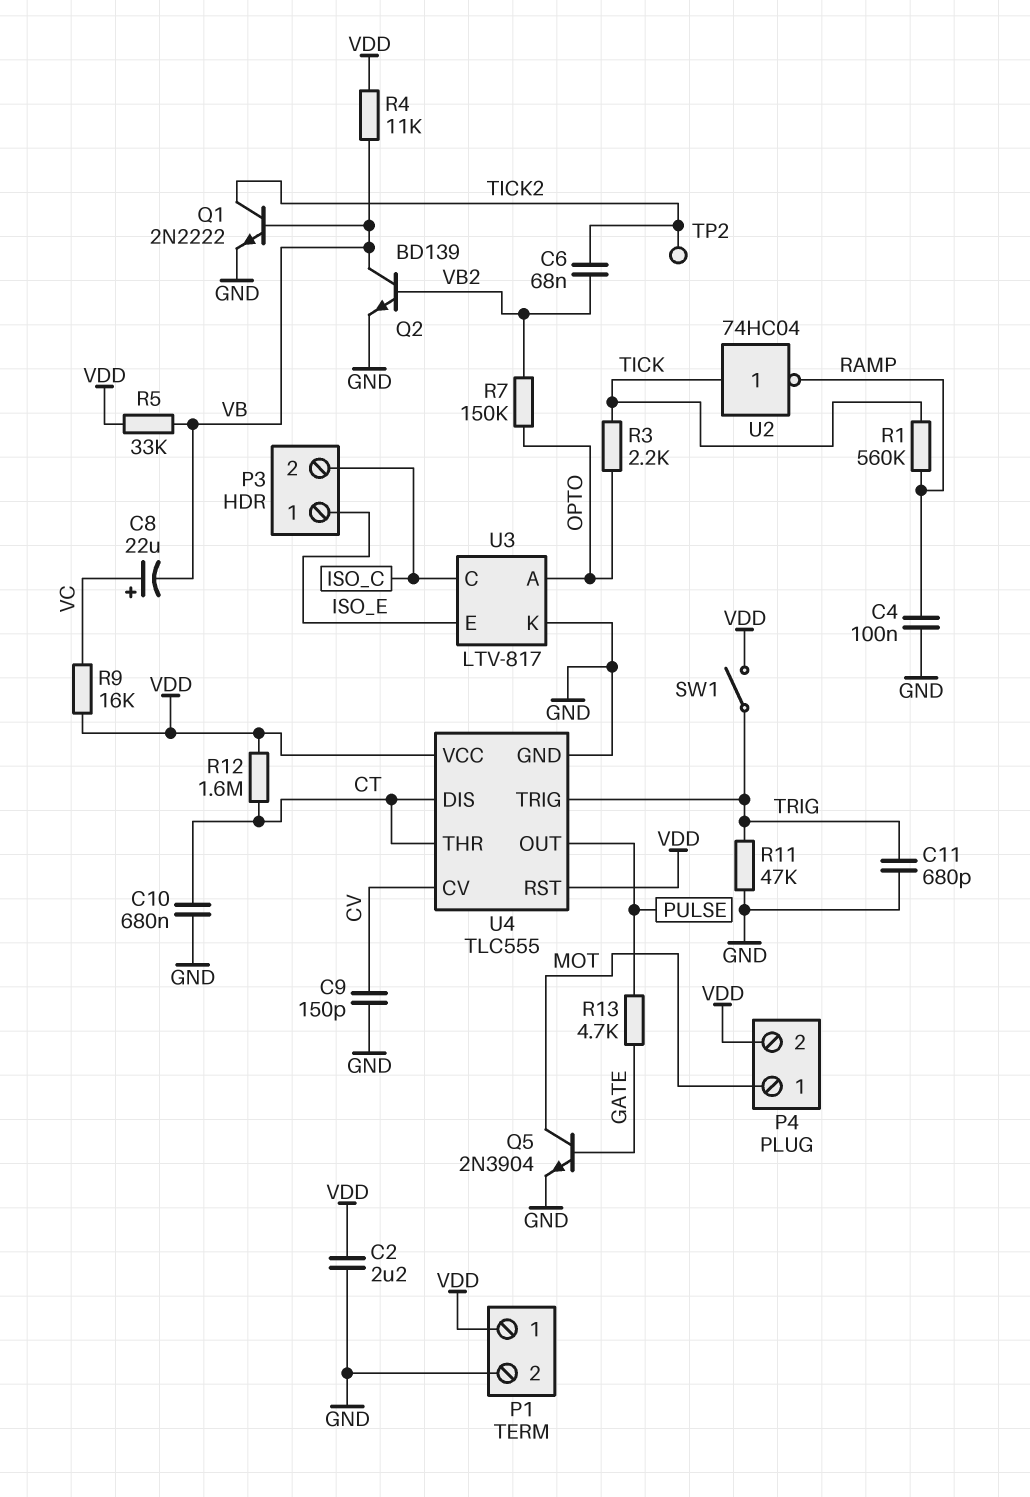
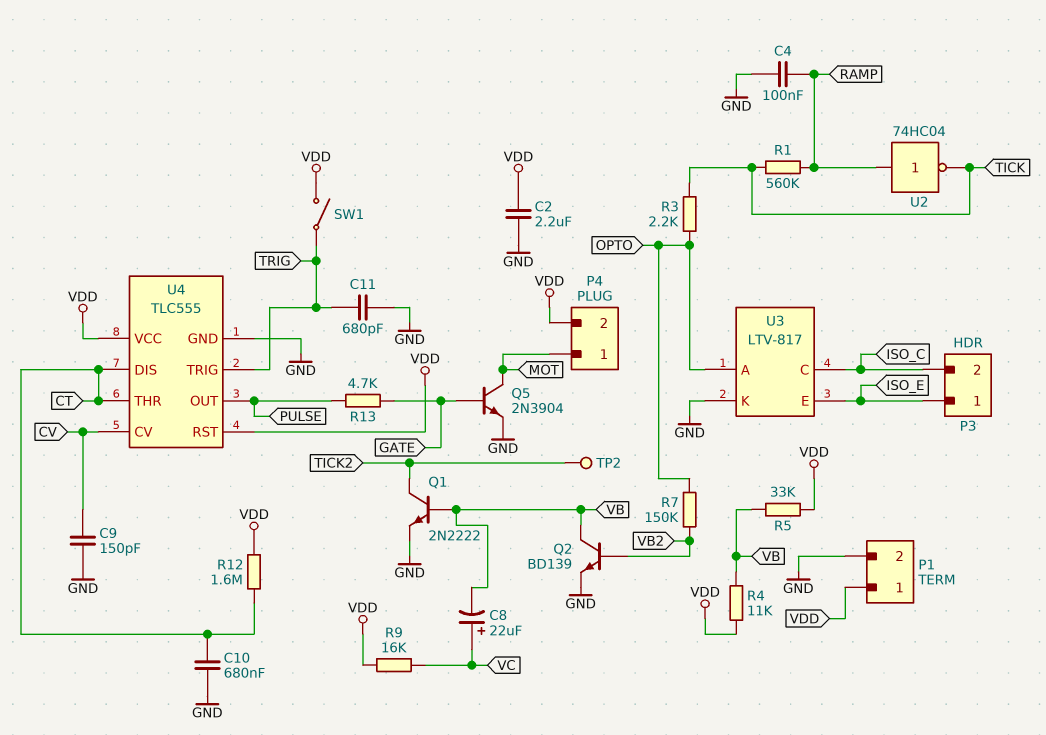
C6: 68nF (TICK2, VB2) -> none
R11: 47k (GND, TRIG) -> none
U2: NOT 74HC04 (in TICK, out RAMP) -> NOT 74HC04 (in RAMP, out TICK)

